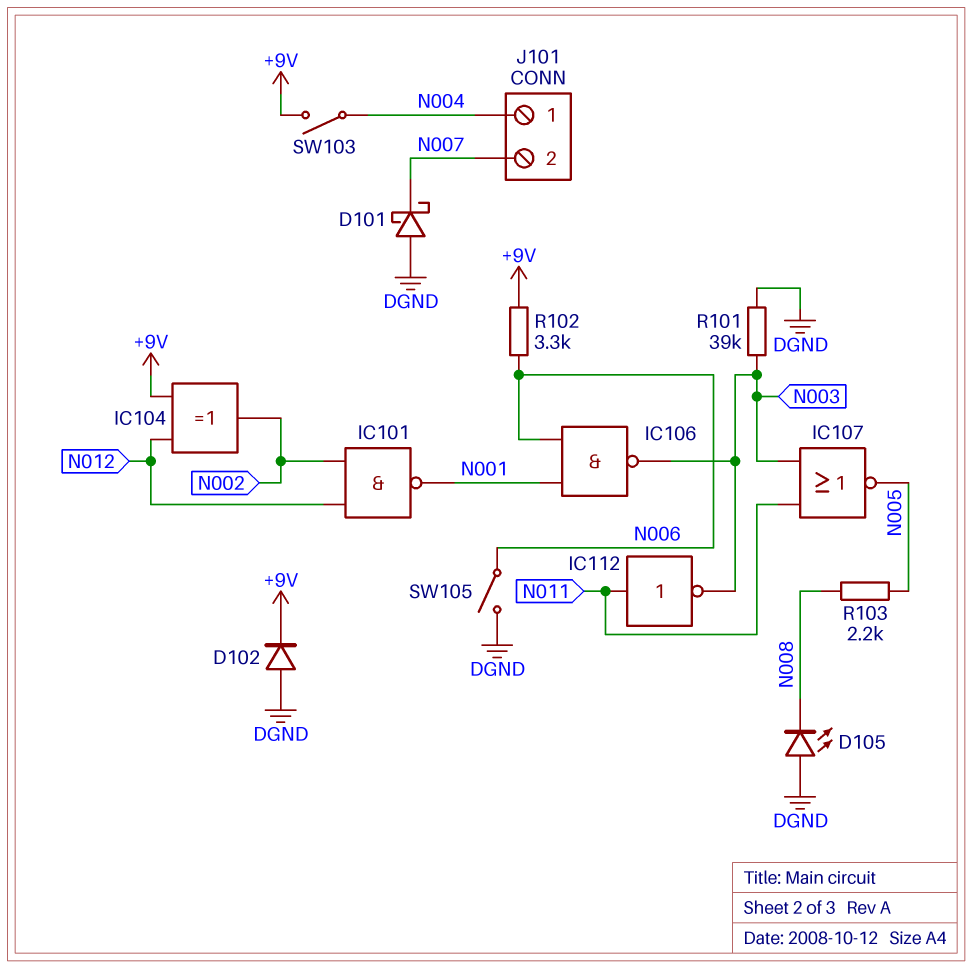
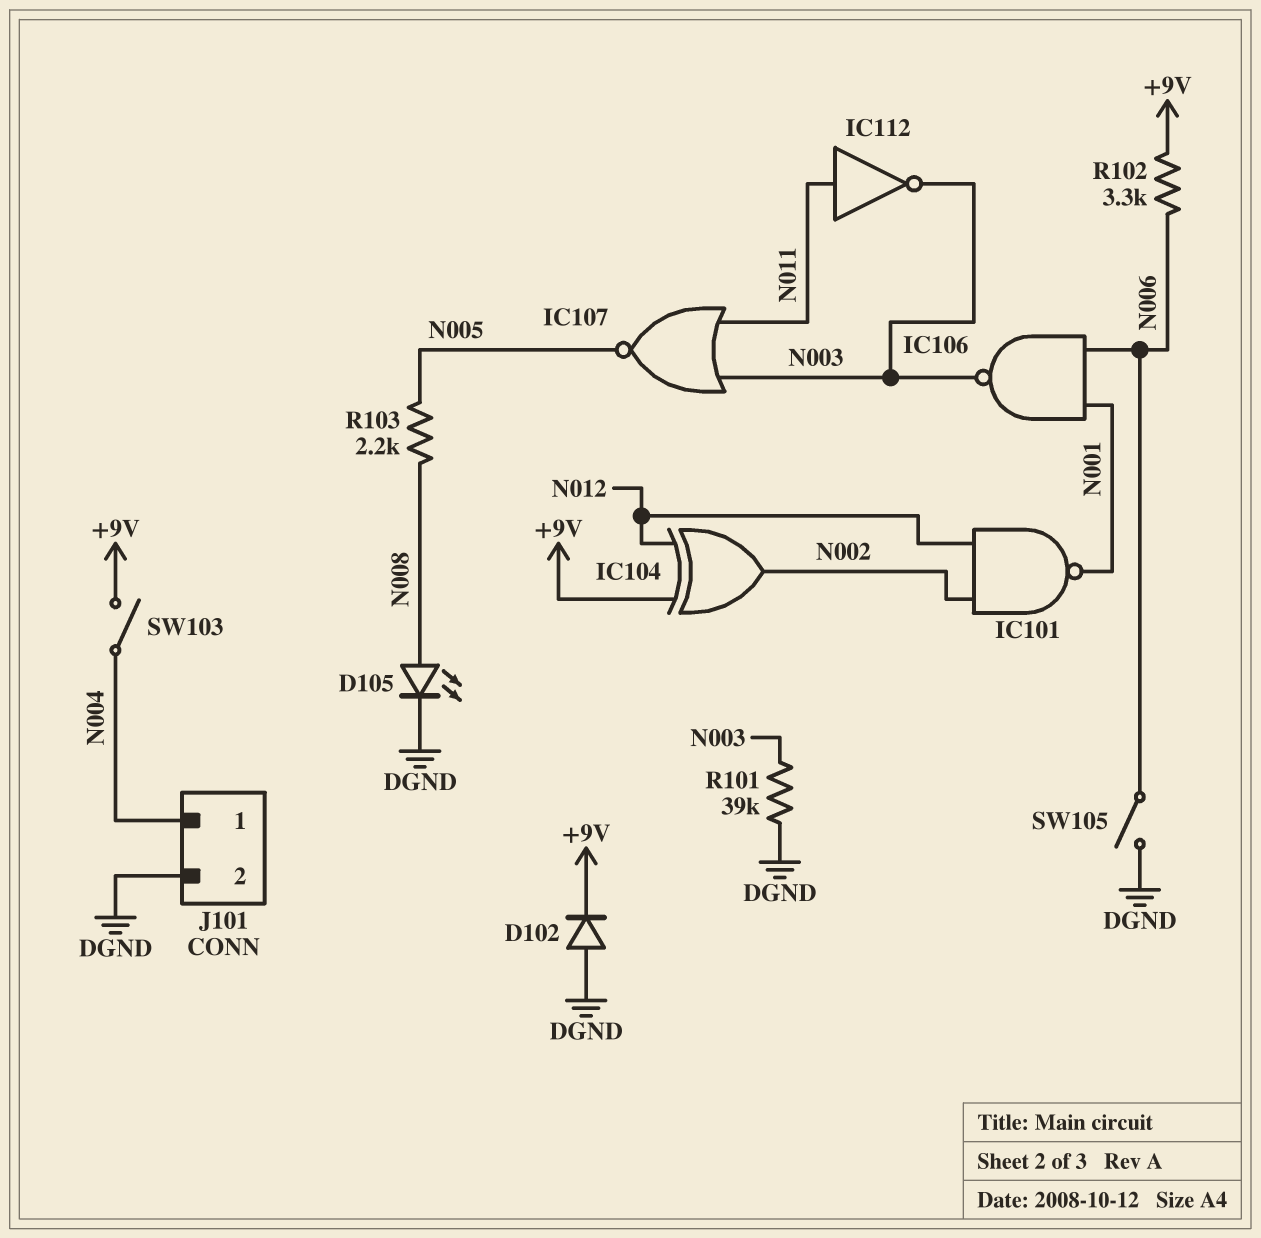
D101: schottky (A DGND, K N007) -> none
D105: LED (A DGND, K N008) -> LED (A N008, K DGND)
J101 pin 2: N007 -> DGND

